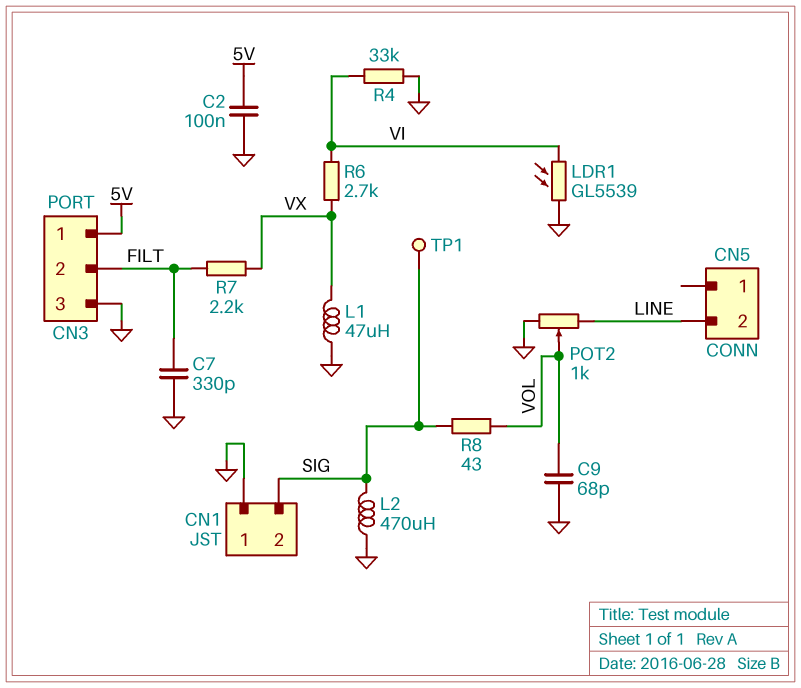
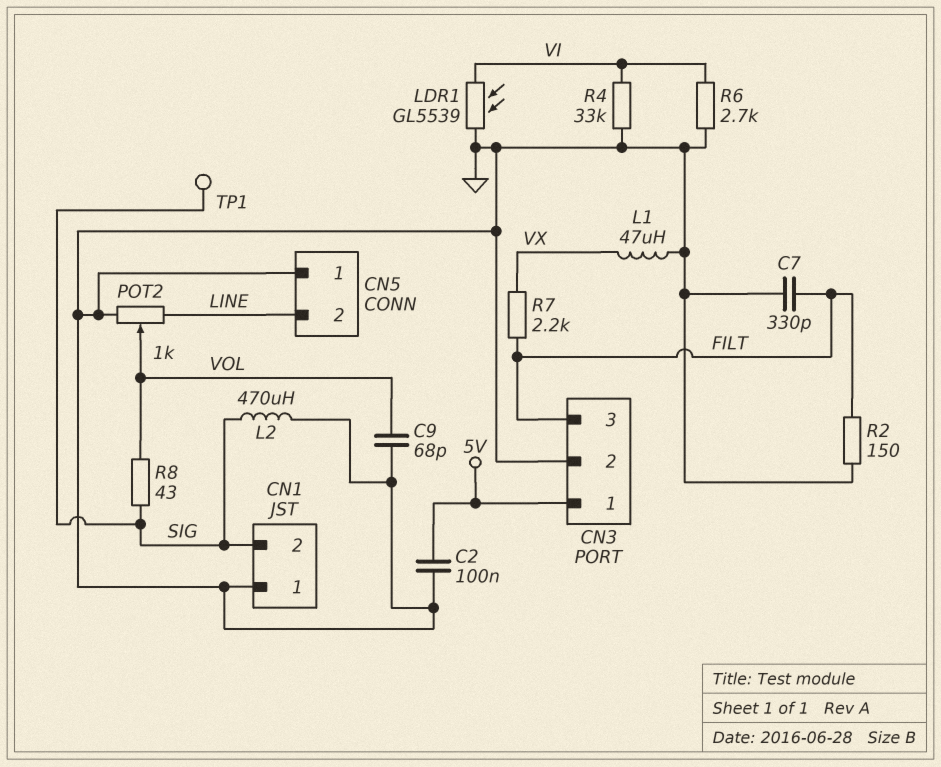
CN3 pin 2: FILT -> GND
CN3 pin 3: GND -> FILT
CN5 pin 1: none -> GND
R2: none -> 150 (FILT, GND)
R6: 2.7k (VI, VX) -> 2.7k (GND, VI)

